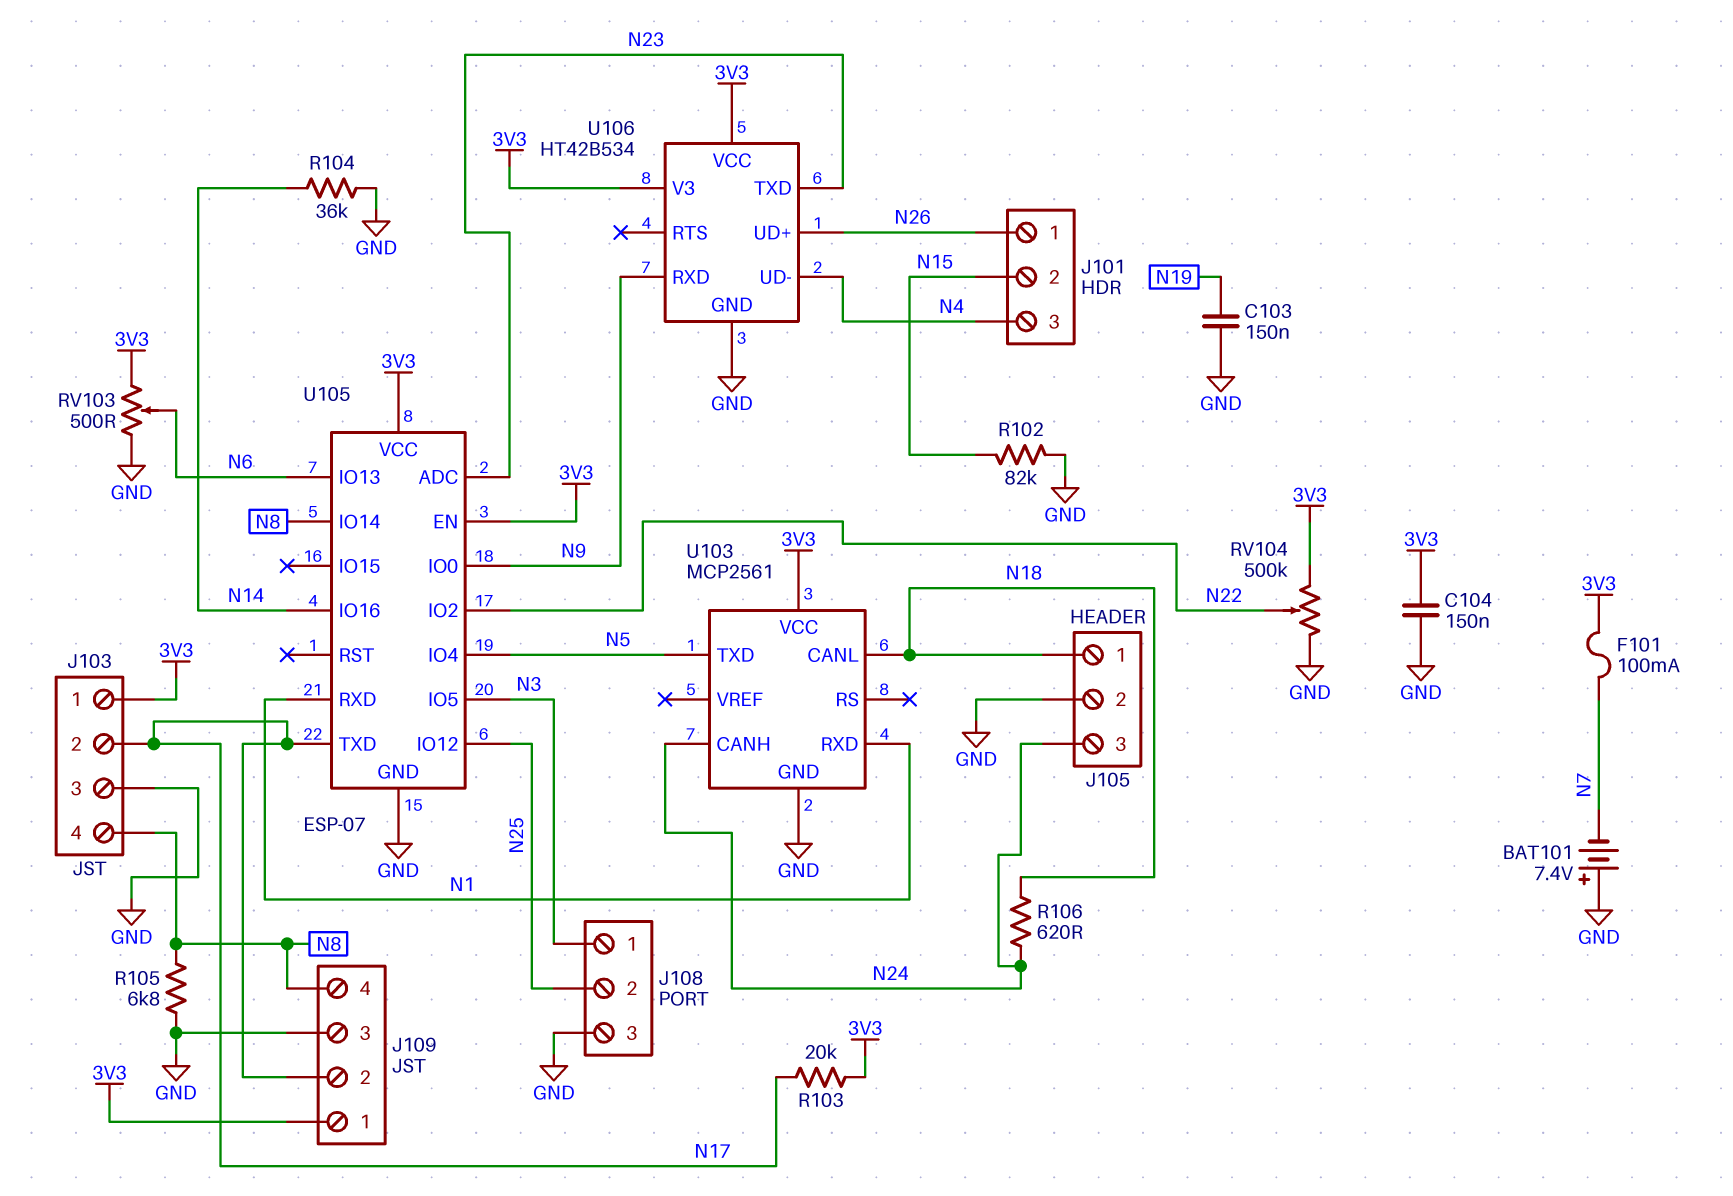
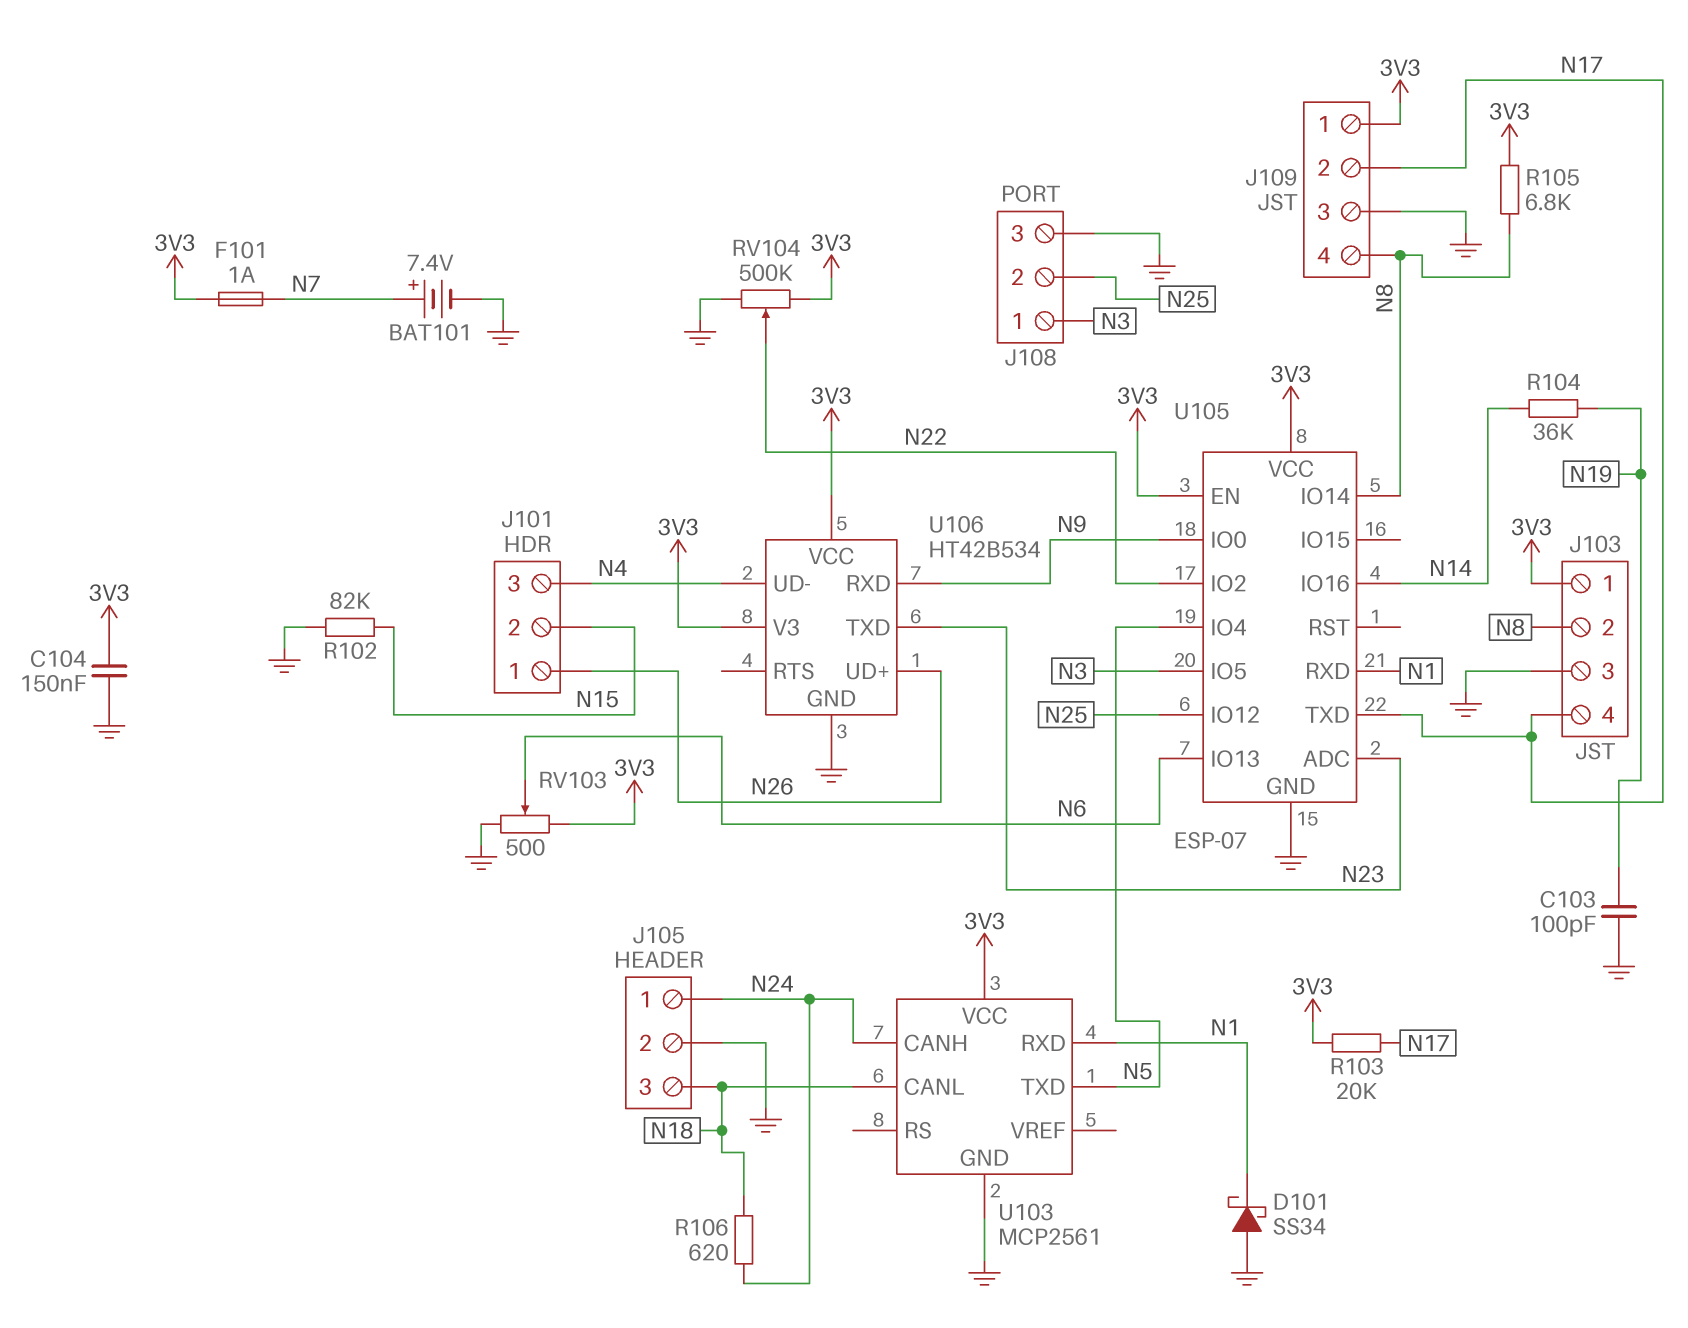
BAT101: 7.4V (plus GND, minus N7) -> 7.4V (plus N7, minus GND)
C103: 150nF (GND, N19) -> 100pF (GND, N19)
D101: none -> schottky SS34 (A GND, K N1)
F101: 100mA (3V3, N7) -> 1A (3V3, N7)
J103 pin 2: N17 -> N8
J103 pin 4: N8 -> N17
J105 pin 1: N18 -> N24
J105 pin 3: N24 -> N18
R104: 36k (GND, N14) -> 36k (N14, N19)
R105: 6.8k (GND, N8) -> 6.8k (3V3, N8)

